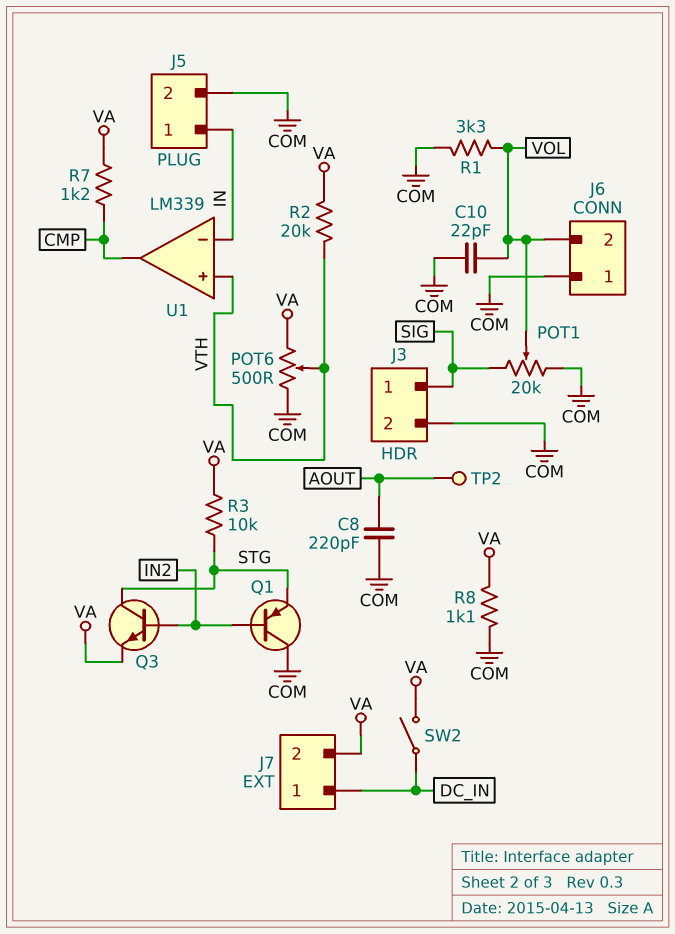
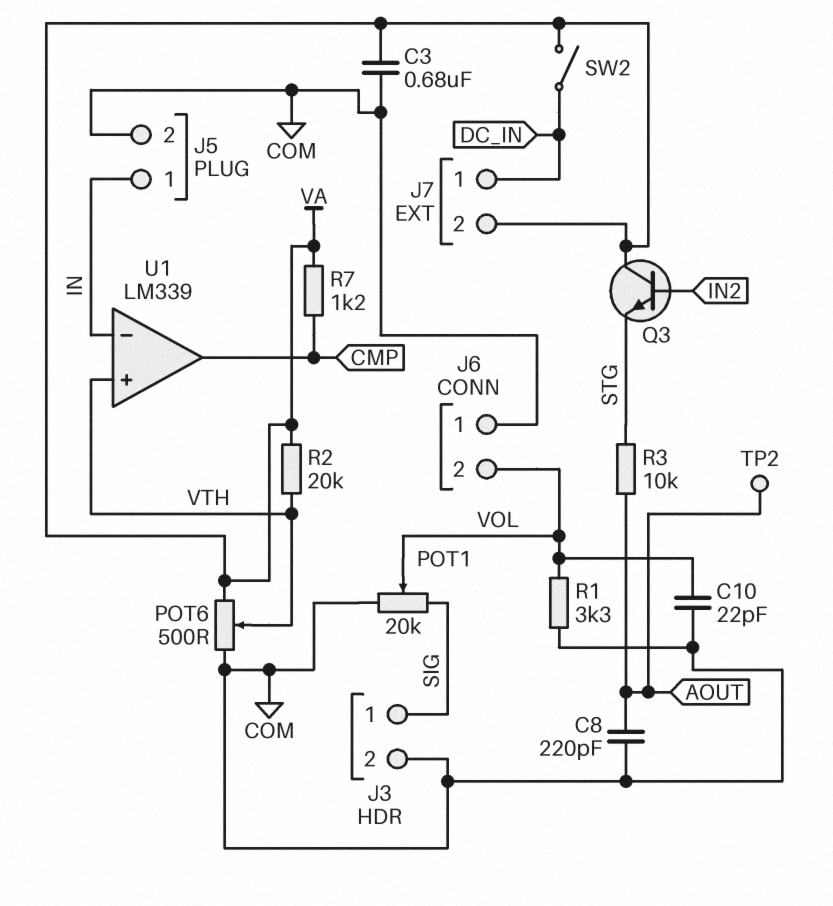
C3: none -> 680nF (COM, VA)
Q1: PNP (B IN2, C COM, E STG) -> none
Q3: NPN (B IN2, C STG, E VA) -> NPN (B IN2, C VA, E STG)
R3: 10k (STG, VA) -> 10k (AOUT, STG)
R8: 1.1k (COM, VA) -> none

